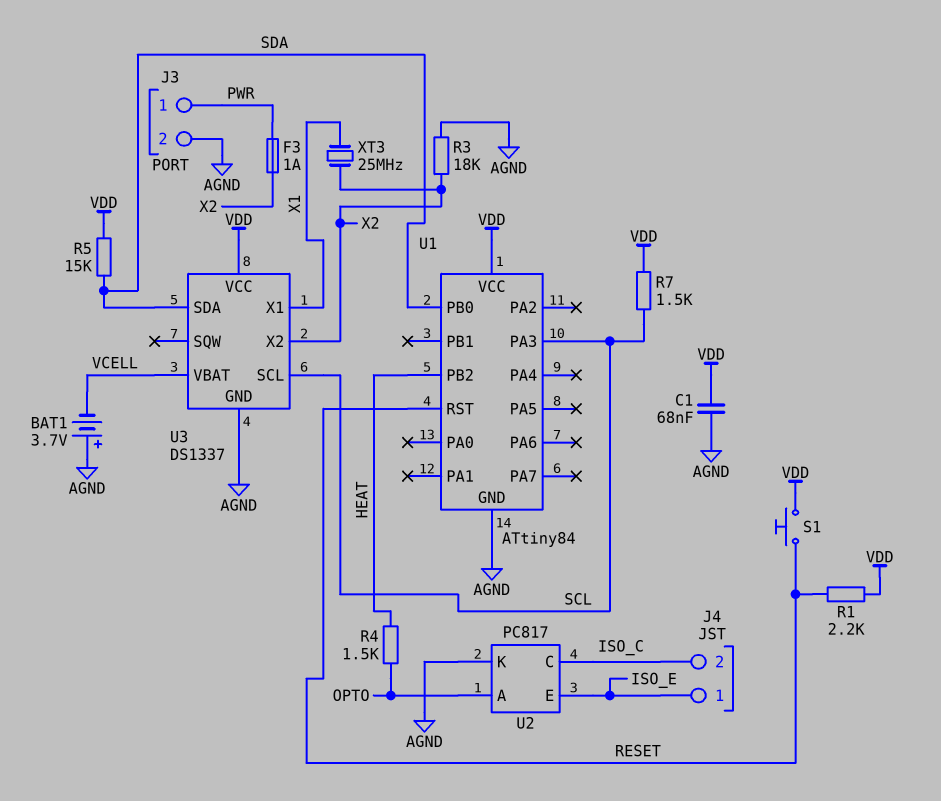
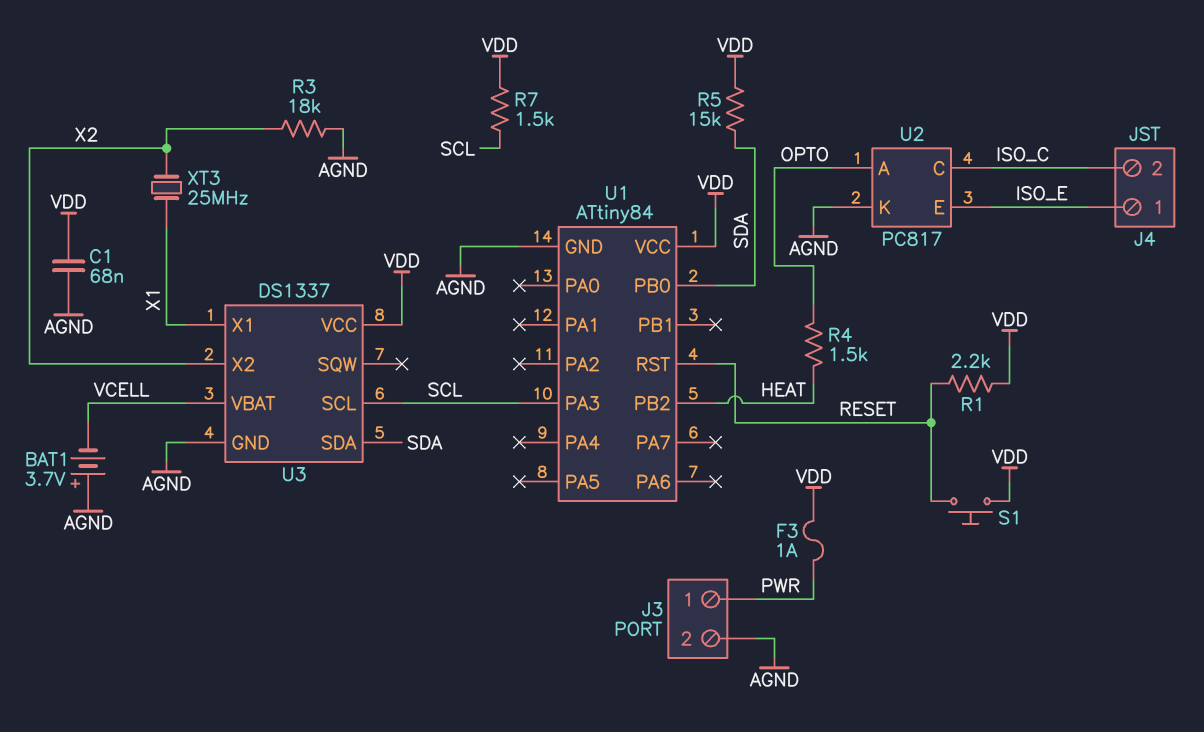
F3: 1A (PWR, X2) -> 1A (PWR, VDD)

